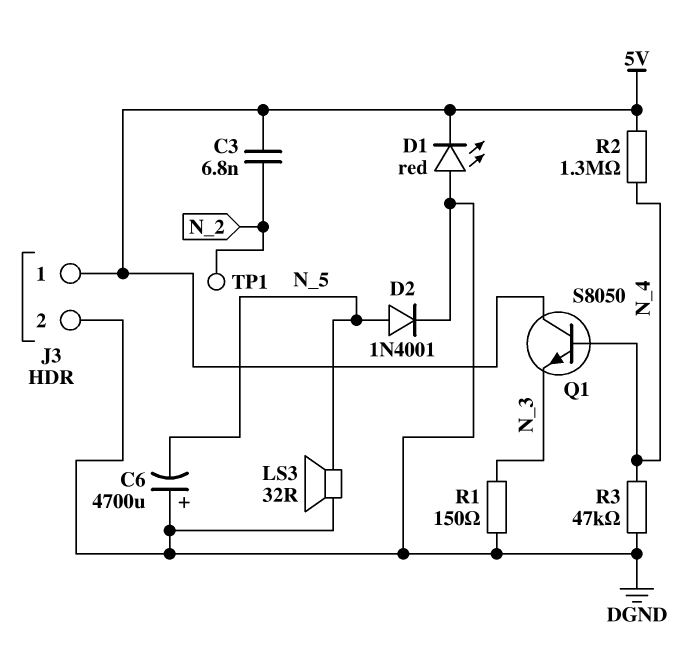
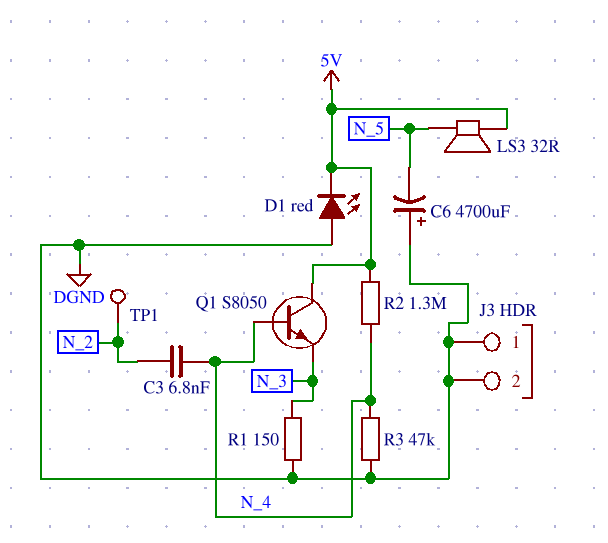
C3: 6.8nF (5V, N_2) -> 6.8nF (N_2, N_4)
D2: diode 1N4001 (A N_5, K DGND) -> none
J3 pin 1: 5V -> DGND
LS3: speaker 32R (DGND, N_5) -> speaker 32R (5V, N_5)

